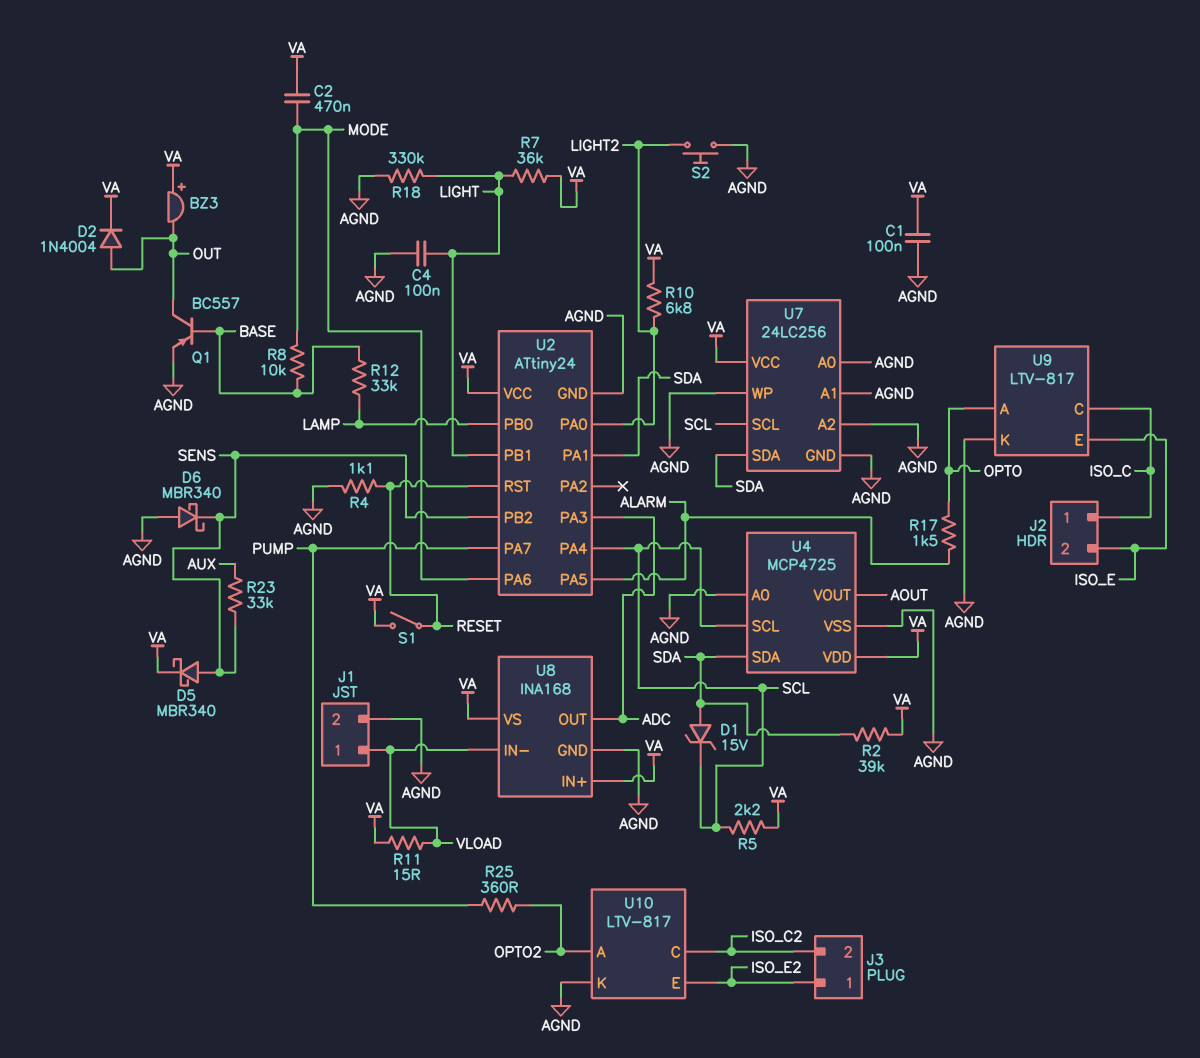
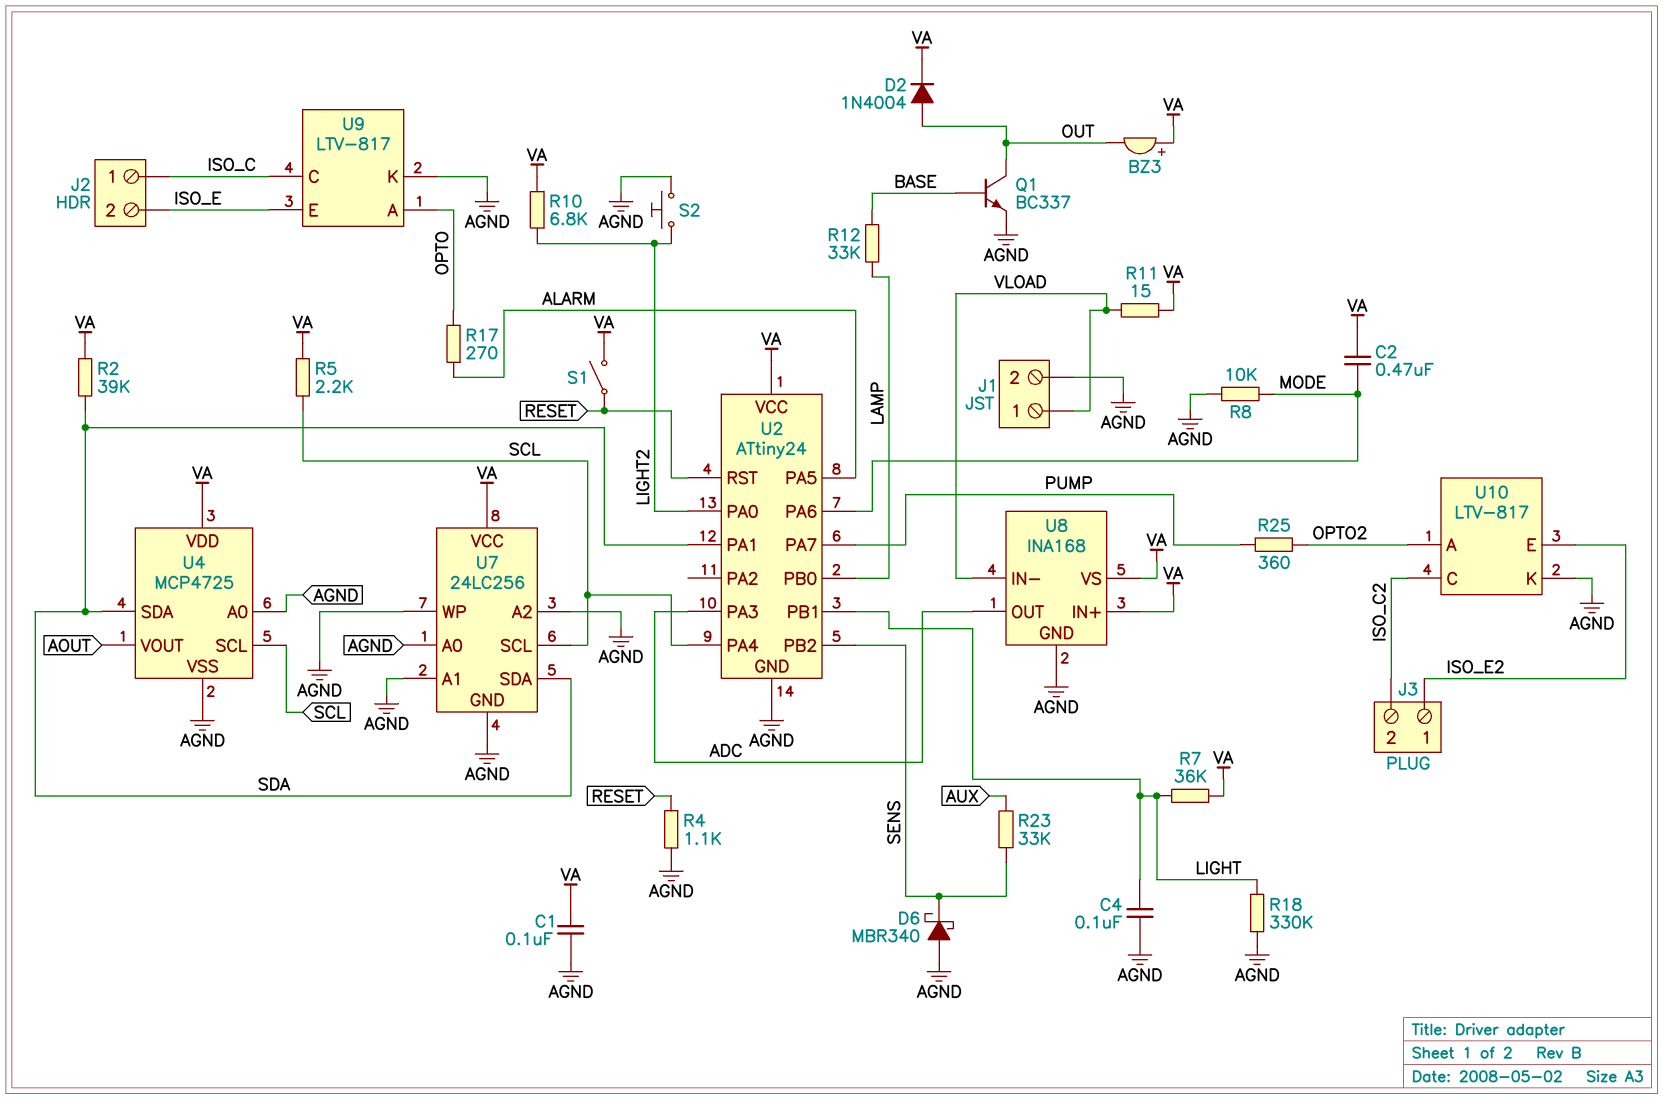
D1: zener 15V (A SDA, K SCL) -> none
D5: schottky MBR340 (A SENS, K VA) -> none
Q1: PNP BC557 (B BASE, C OUT, E AGND) -> NPN BC337 (B BASE, C OUT, E AGND)
R8: 10k (BASE, MODE) -> 10k (AGND, MODE)
R17: 1.5k (ALARM, OPTO) -> 270 (ALARM, OPTO)

